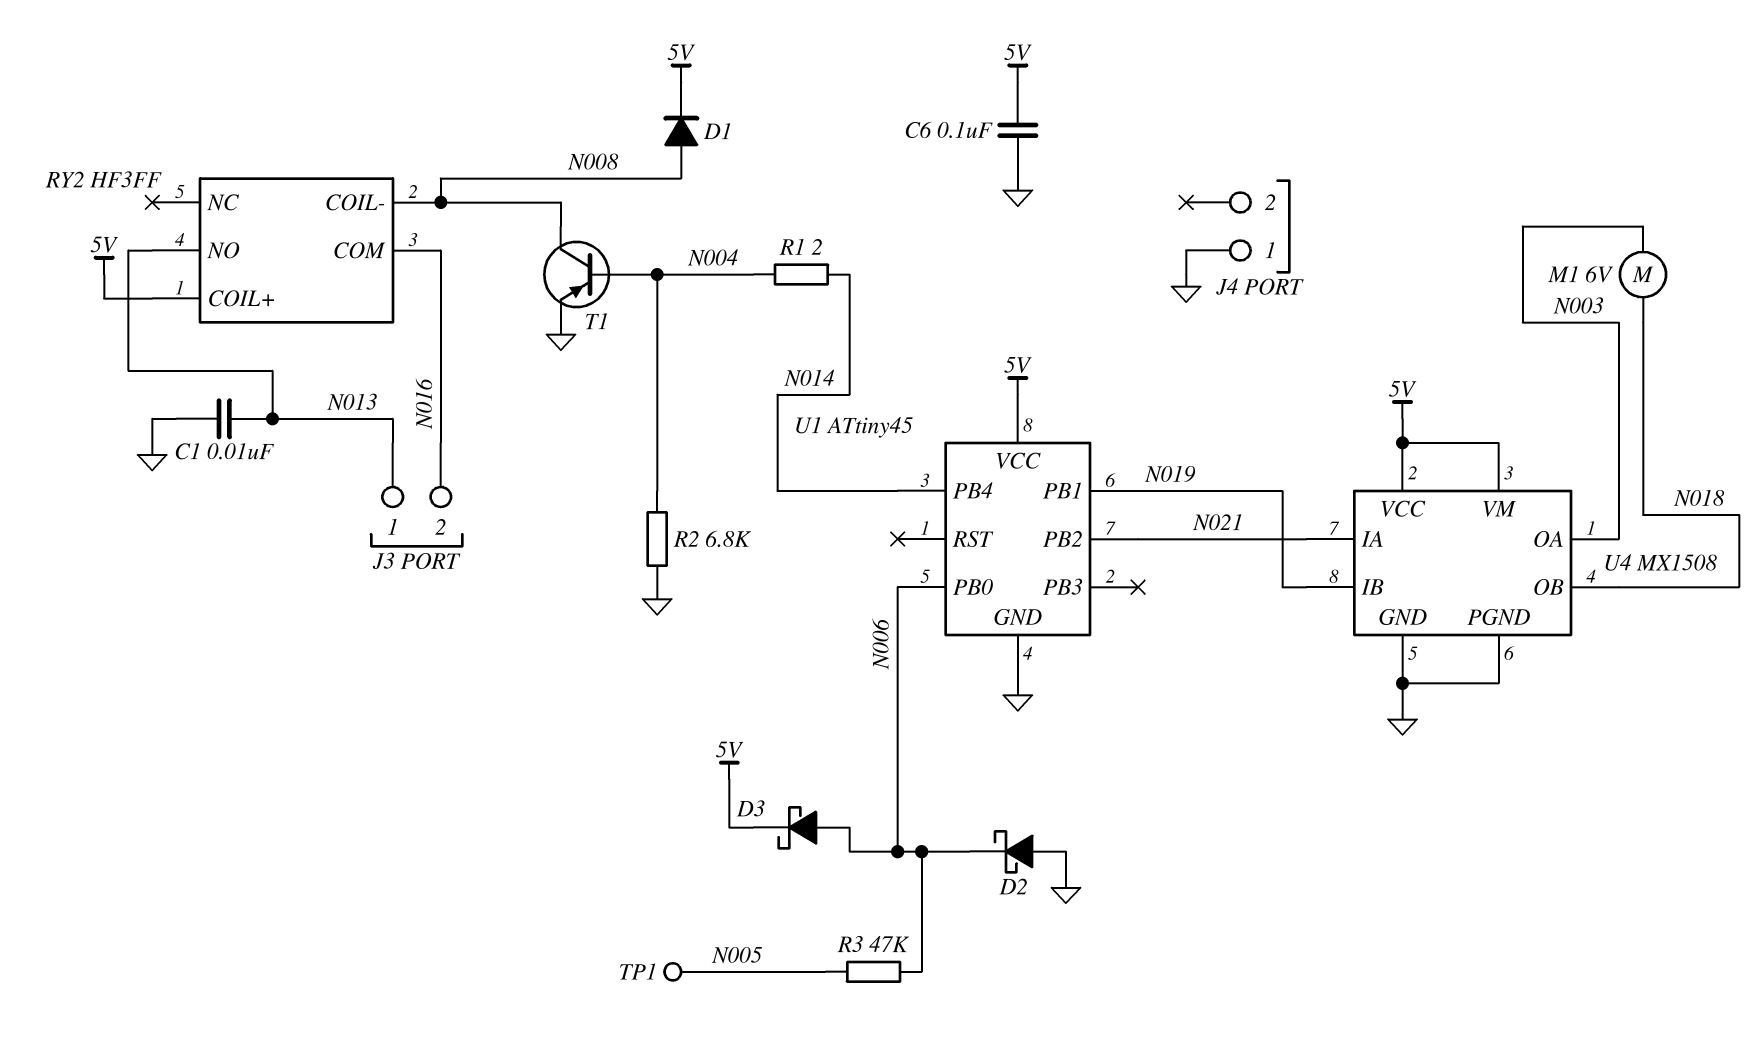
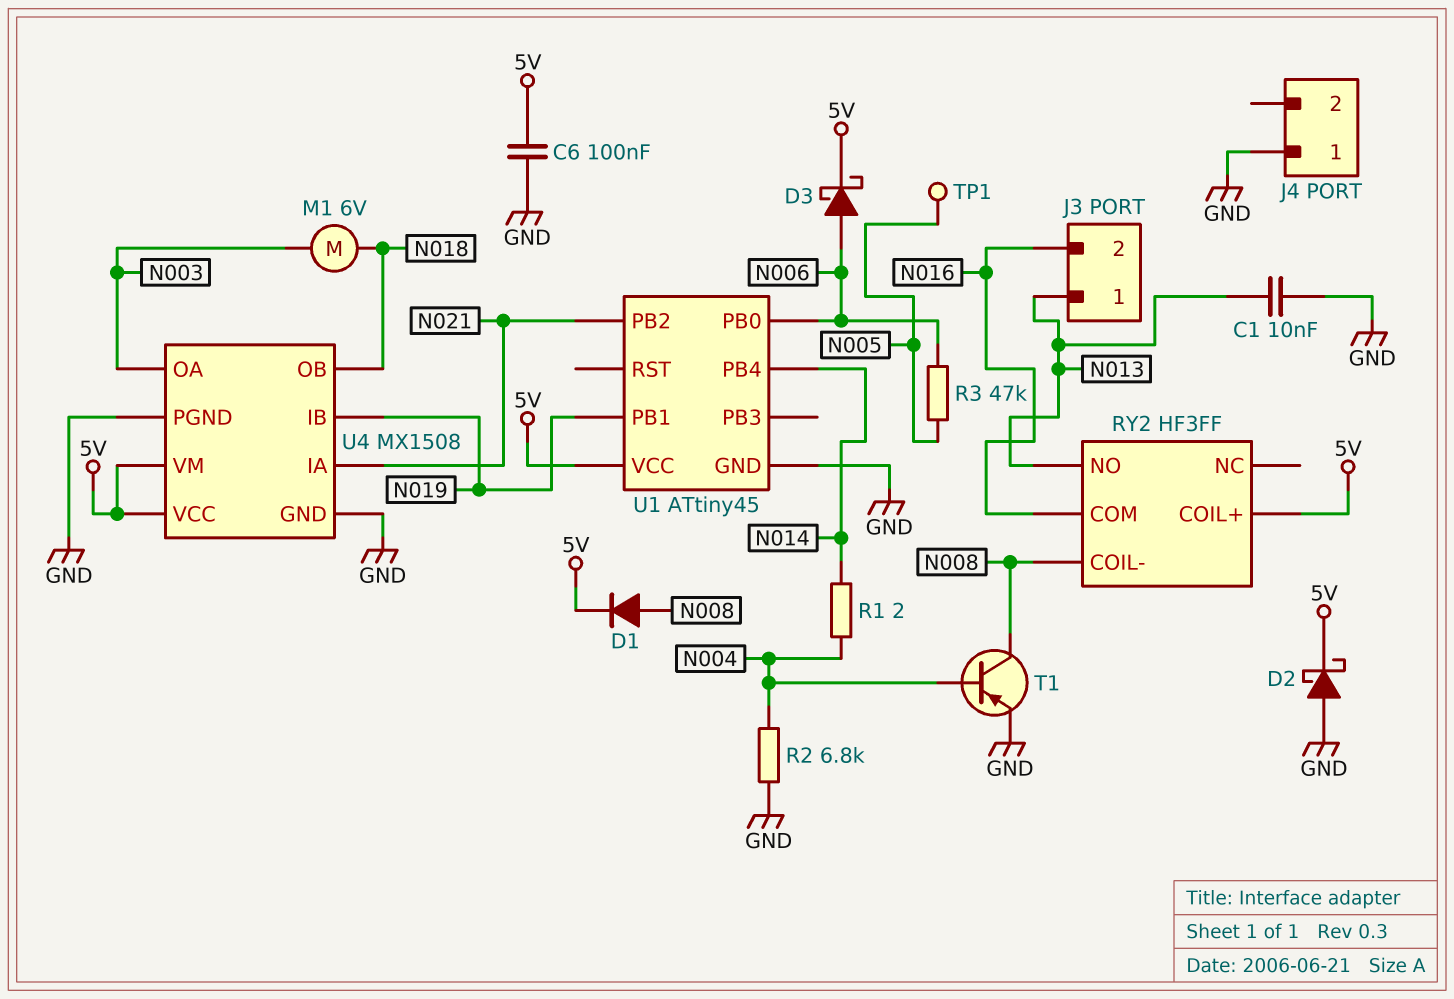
D2: schottky (A GND, K N006) -> schottky (A GND, K 5V)

